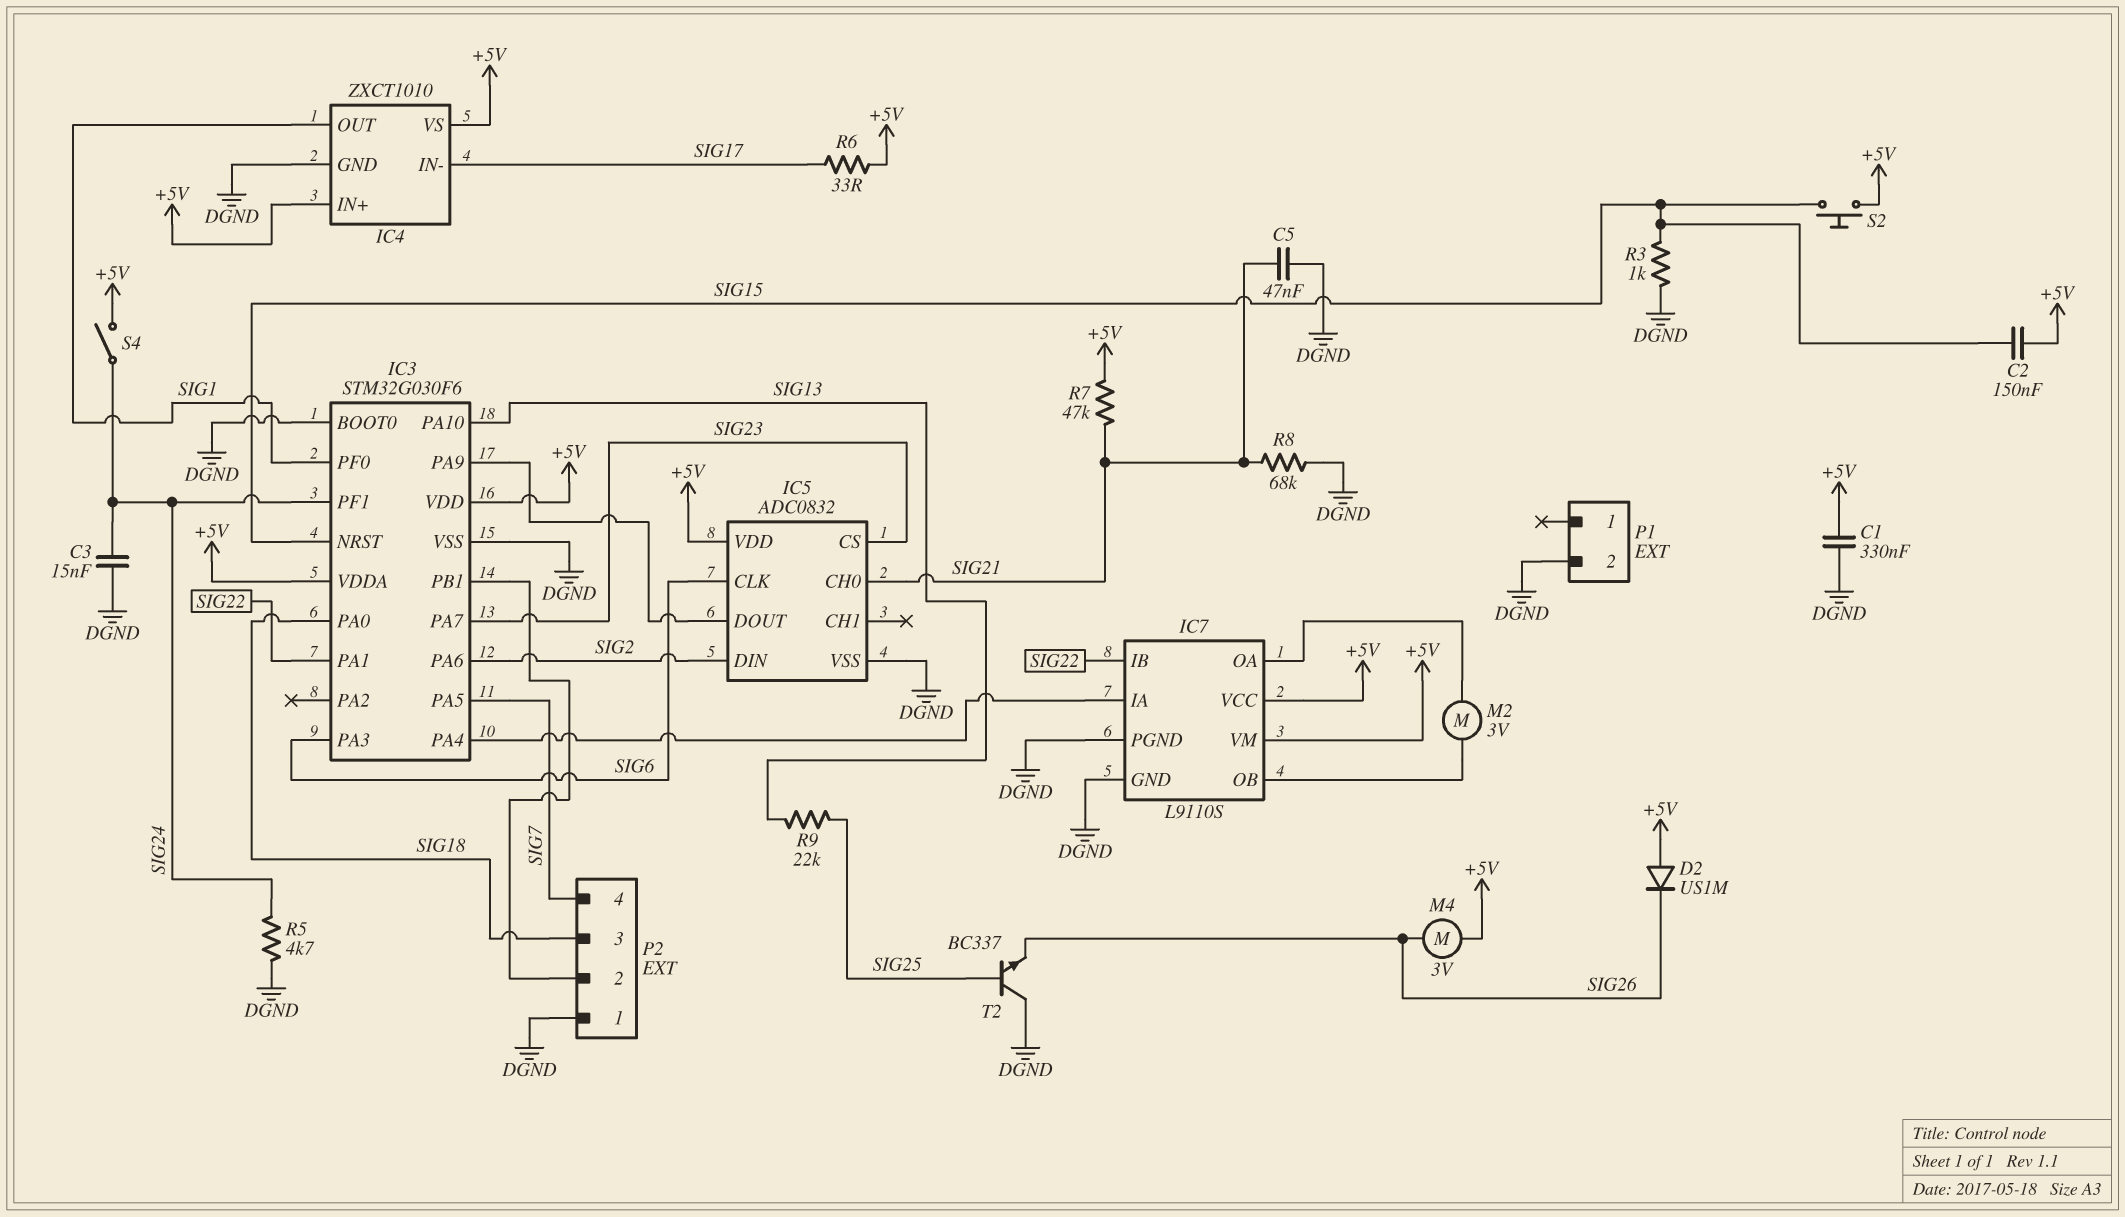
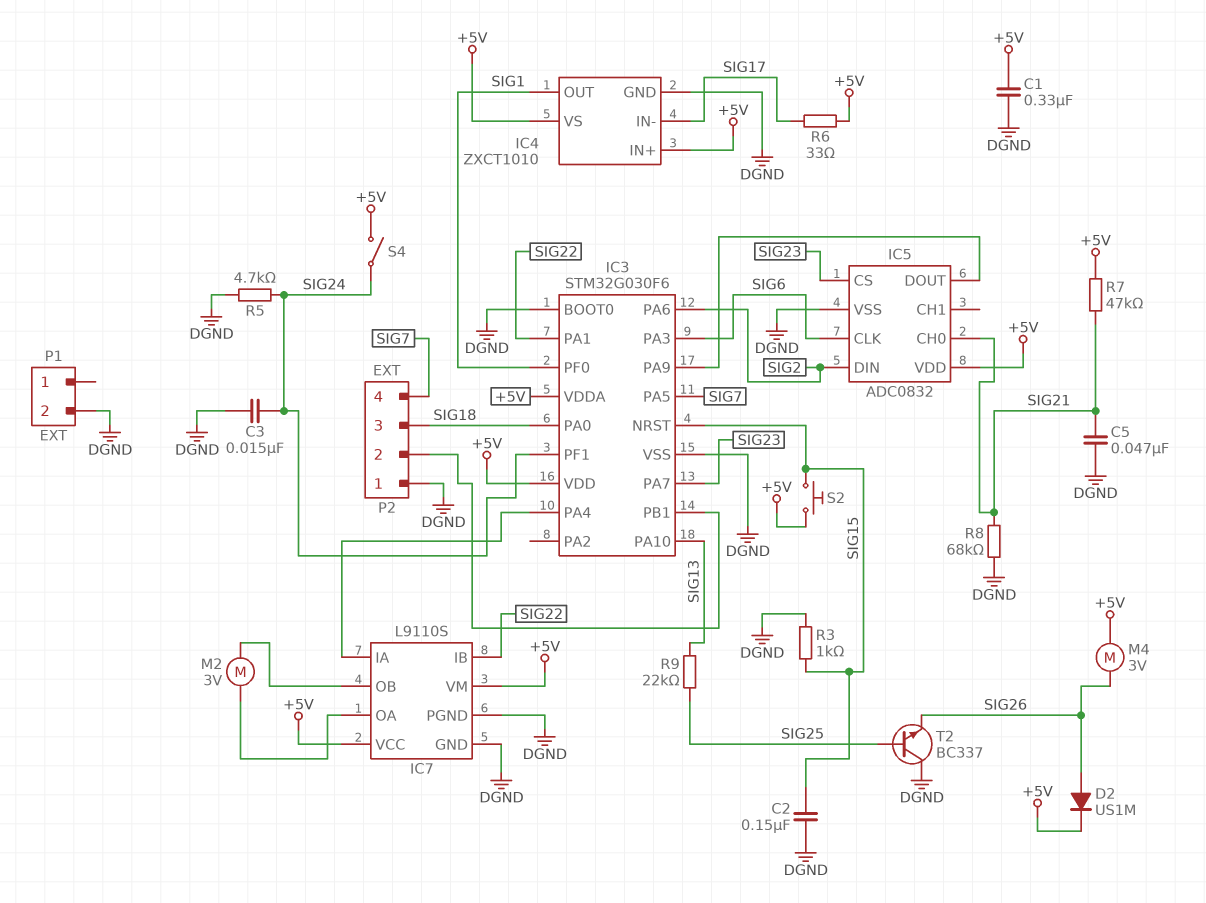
C2: 150nF (+5V, SIG15) -> 150nF (DGND, SIG15)
D2: diode US1M (A +5V, K SIG26) -> diode US1M (A SIG26, K +5V)

